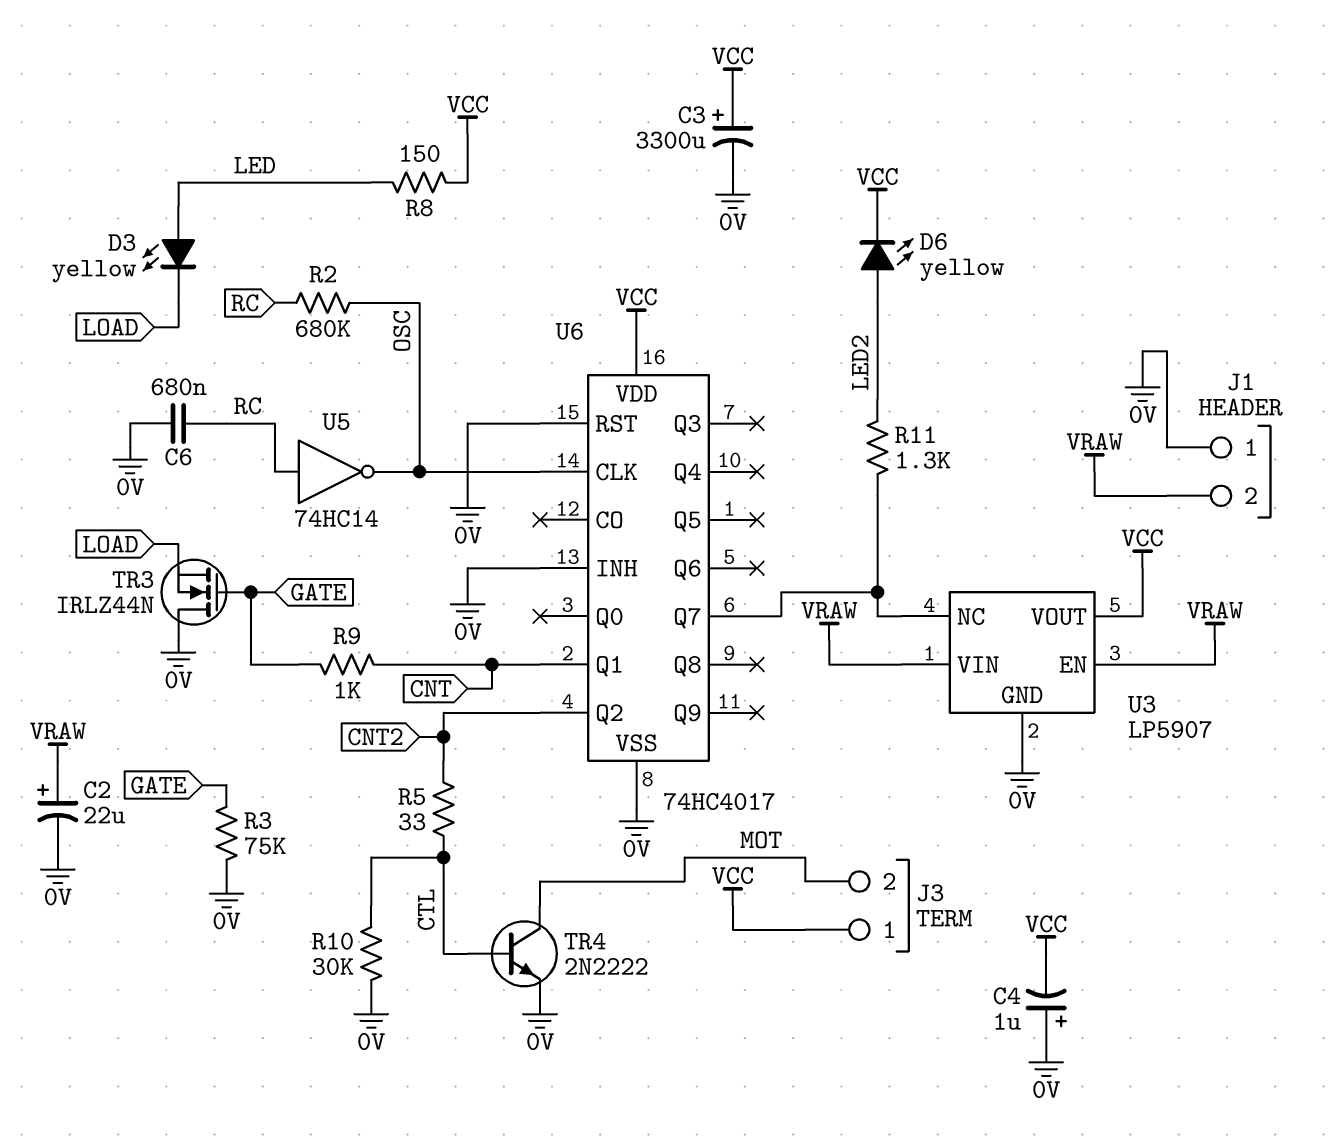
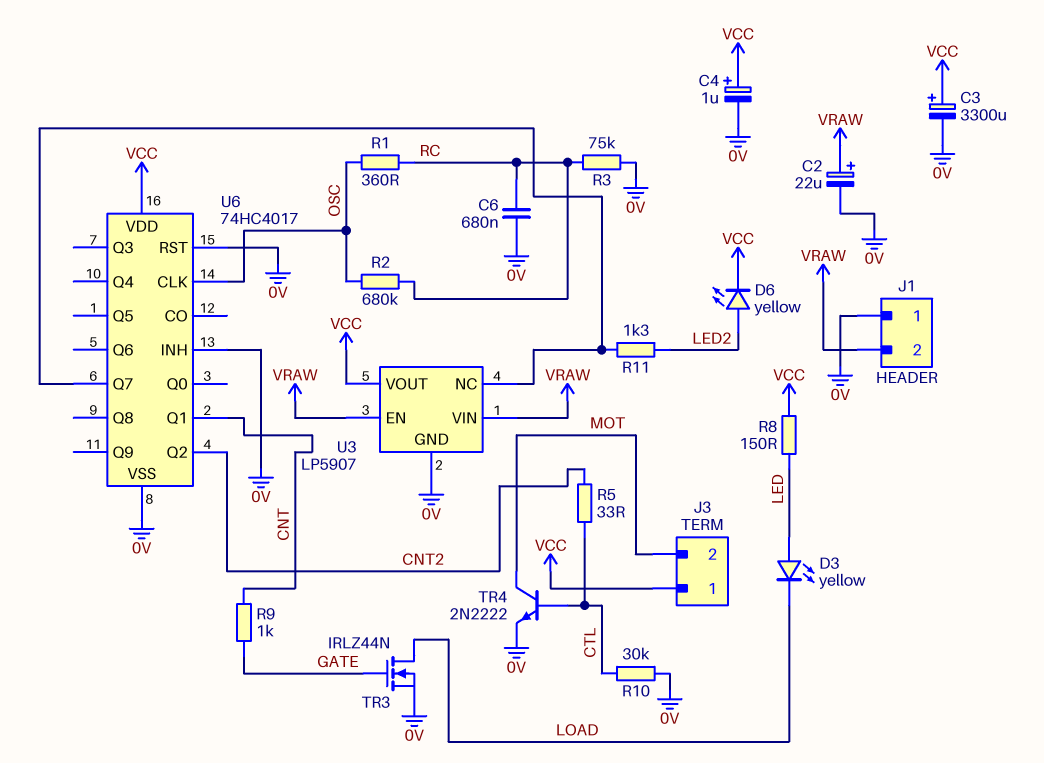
C4: 1uF (plus 0V, minus VCC) -> 1uF (plus VCC, minus 0V)
R1: none -> 360 (OSC, RC)
R3: 75k (0V, GATE) -> 75k (0V, RC)
TR3: NMOS IRLZ44N (G GATE, D 0V, S LOAD) -> NMOS IRLZ44N (G GATE, D LOAD, S 0V)
U5: NOT 74HC14 (in RC, out OSC) -> none

